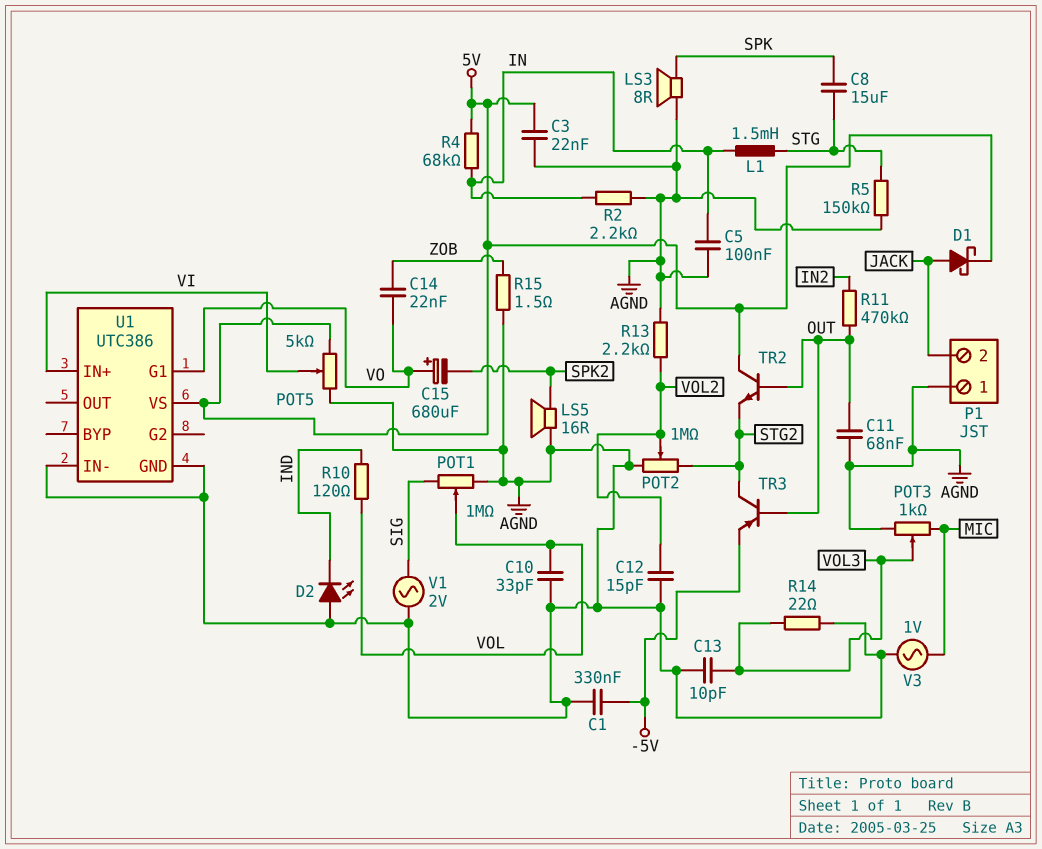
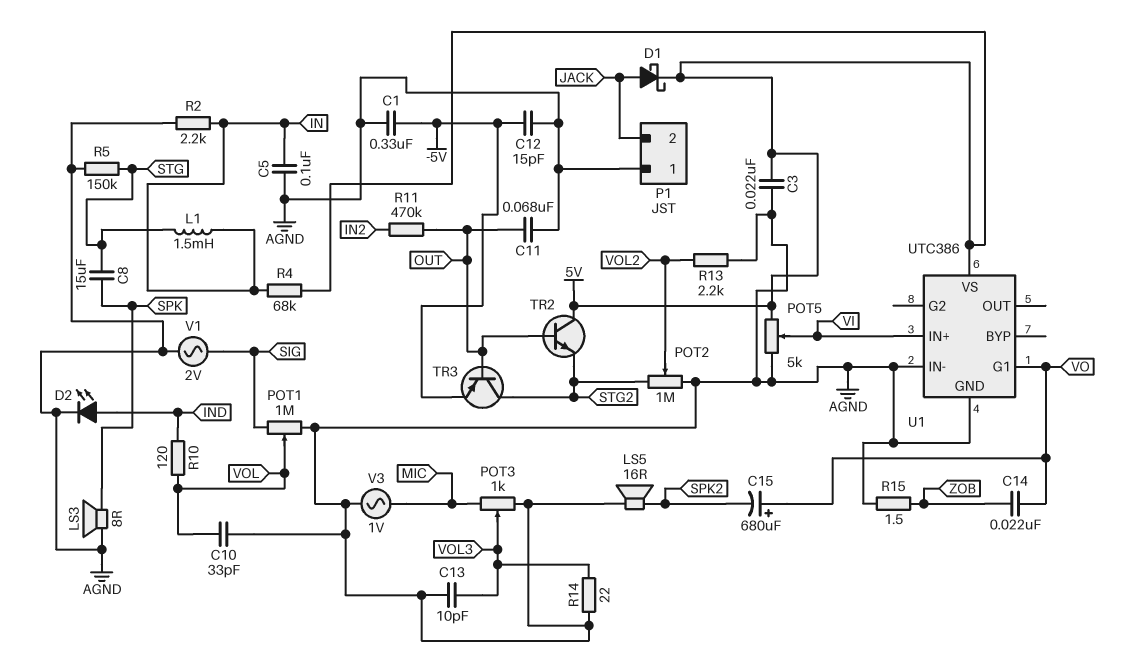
C12: 15pF (AGND, VOL2) -> 15pF (-5V, AGND)
D2: LED (A AGND, K IND) -> LED (A IND, K AGND)

